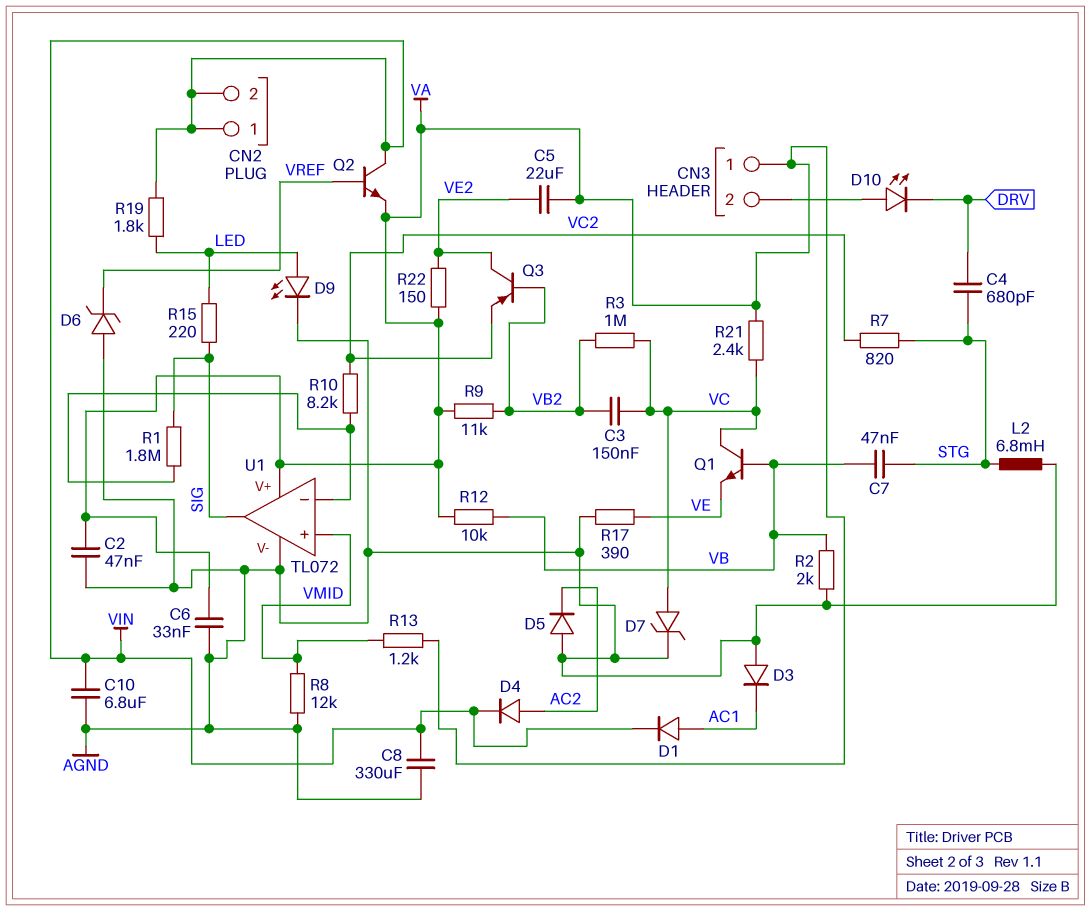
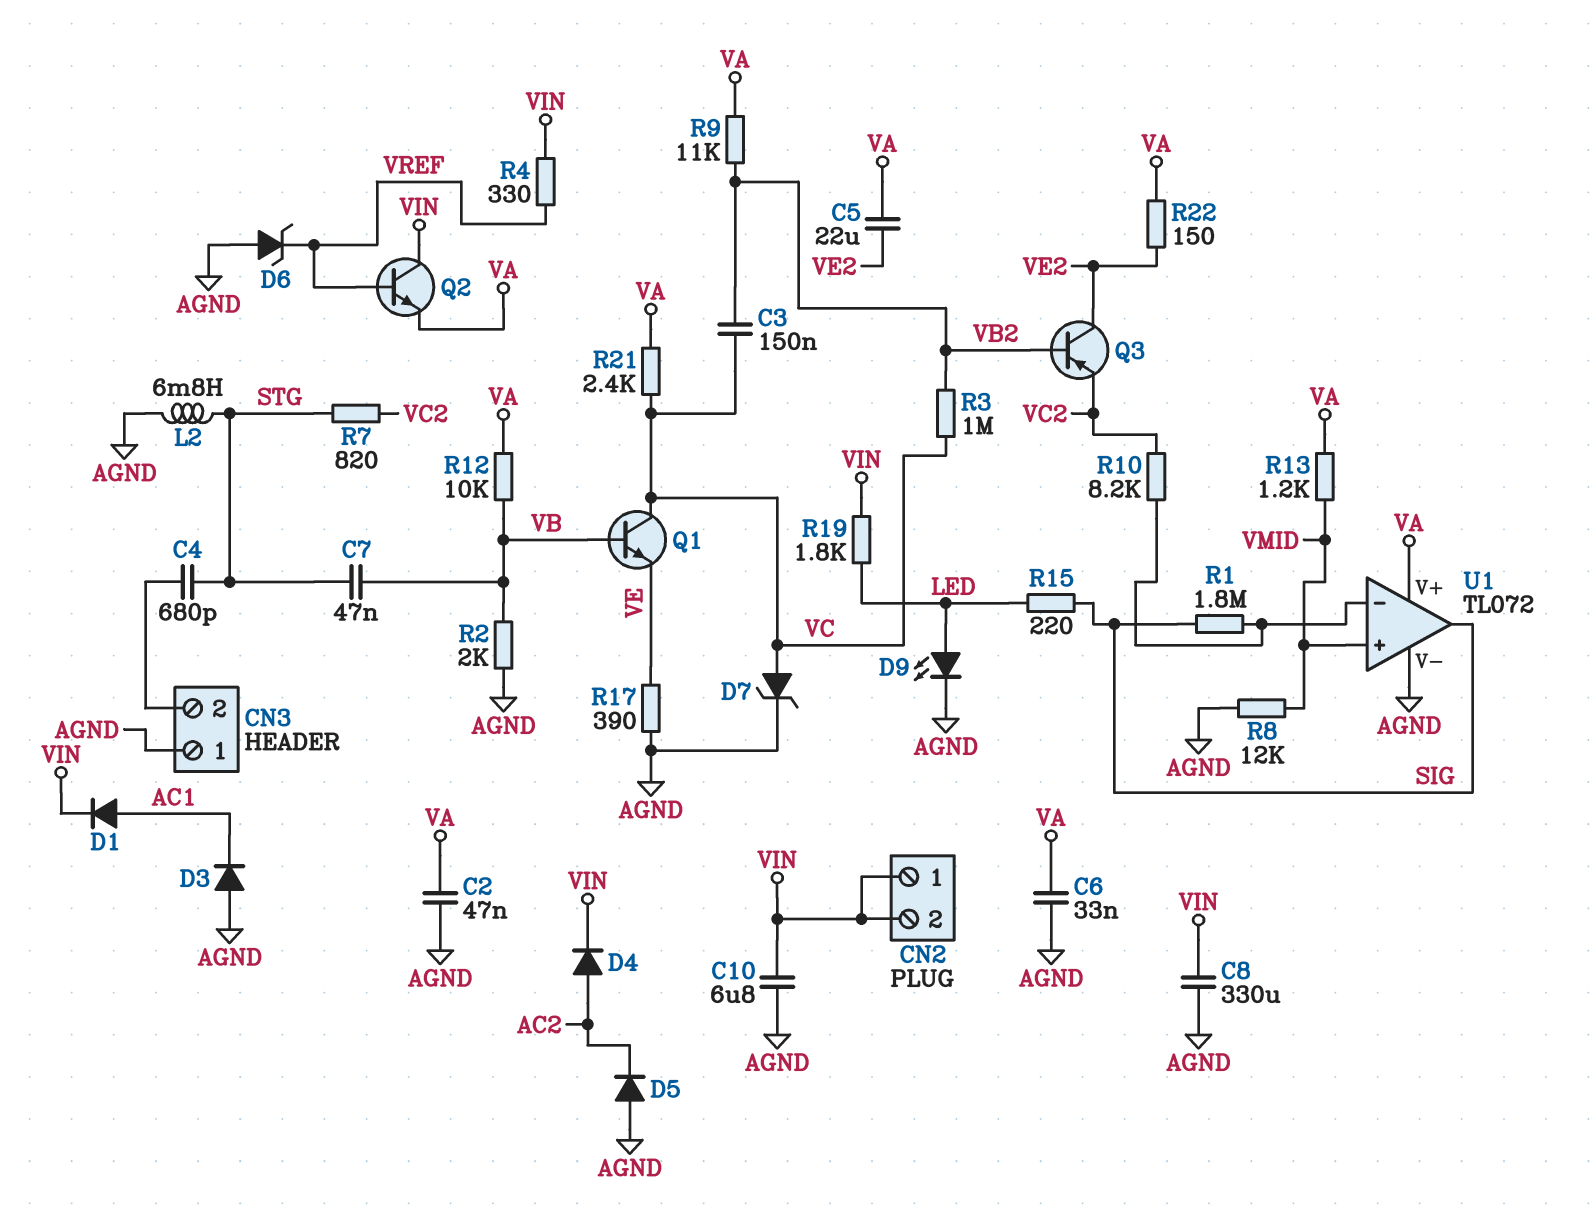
C4: 680pF (DRV, STG) -> 680pF (CN3/2, STG)
CN3 pin 1: VA -> AGND
D10: LED (A CN3/2, K DRV) -> none
R4: none -> 330 (VIN, VREF)

